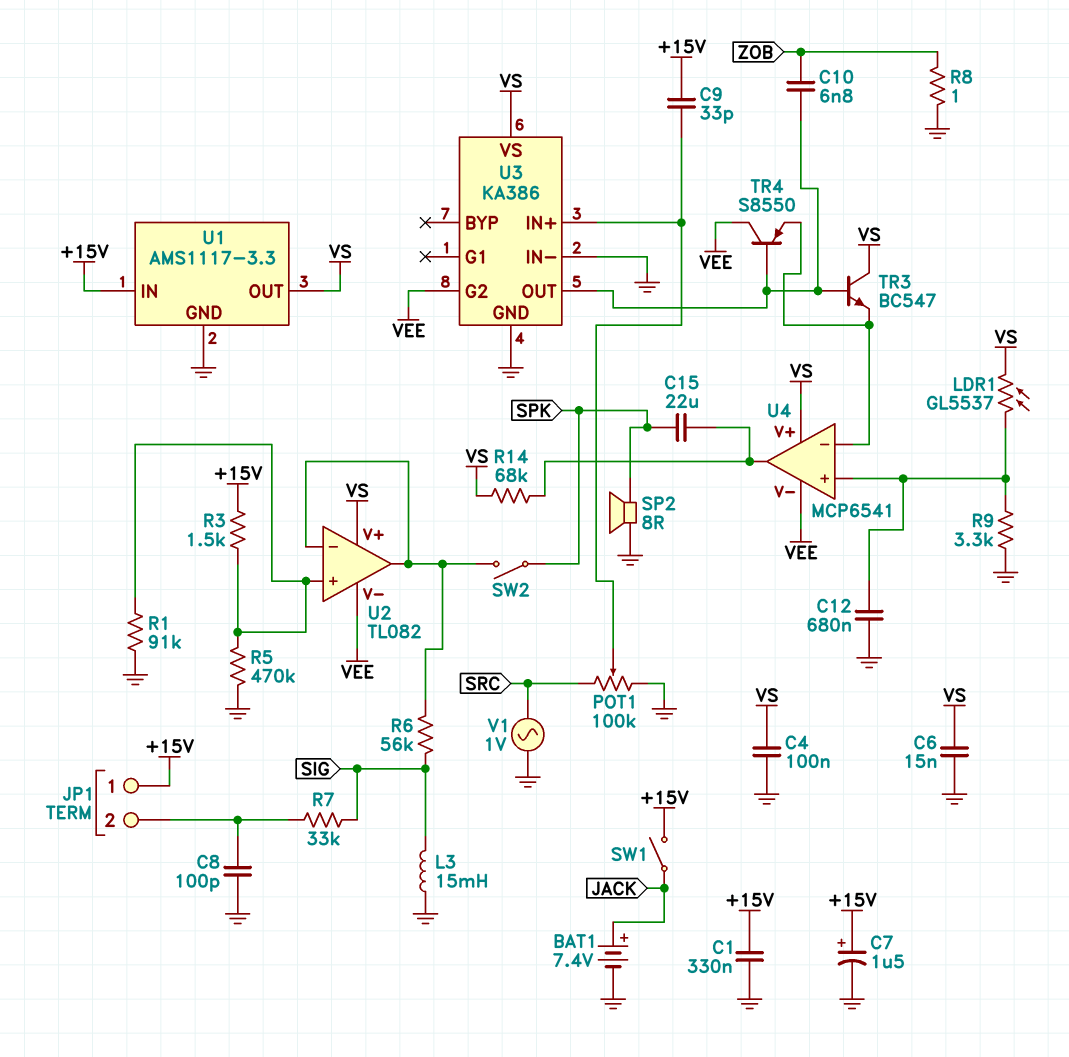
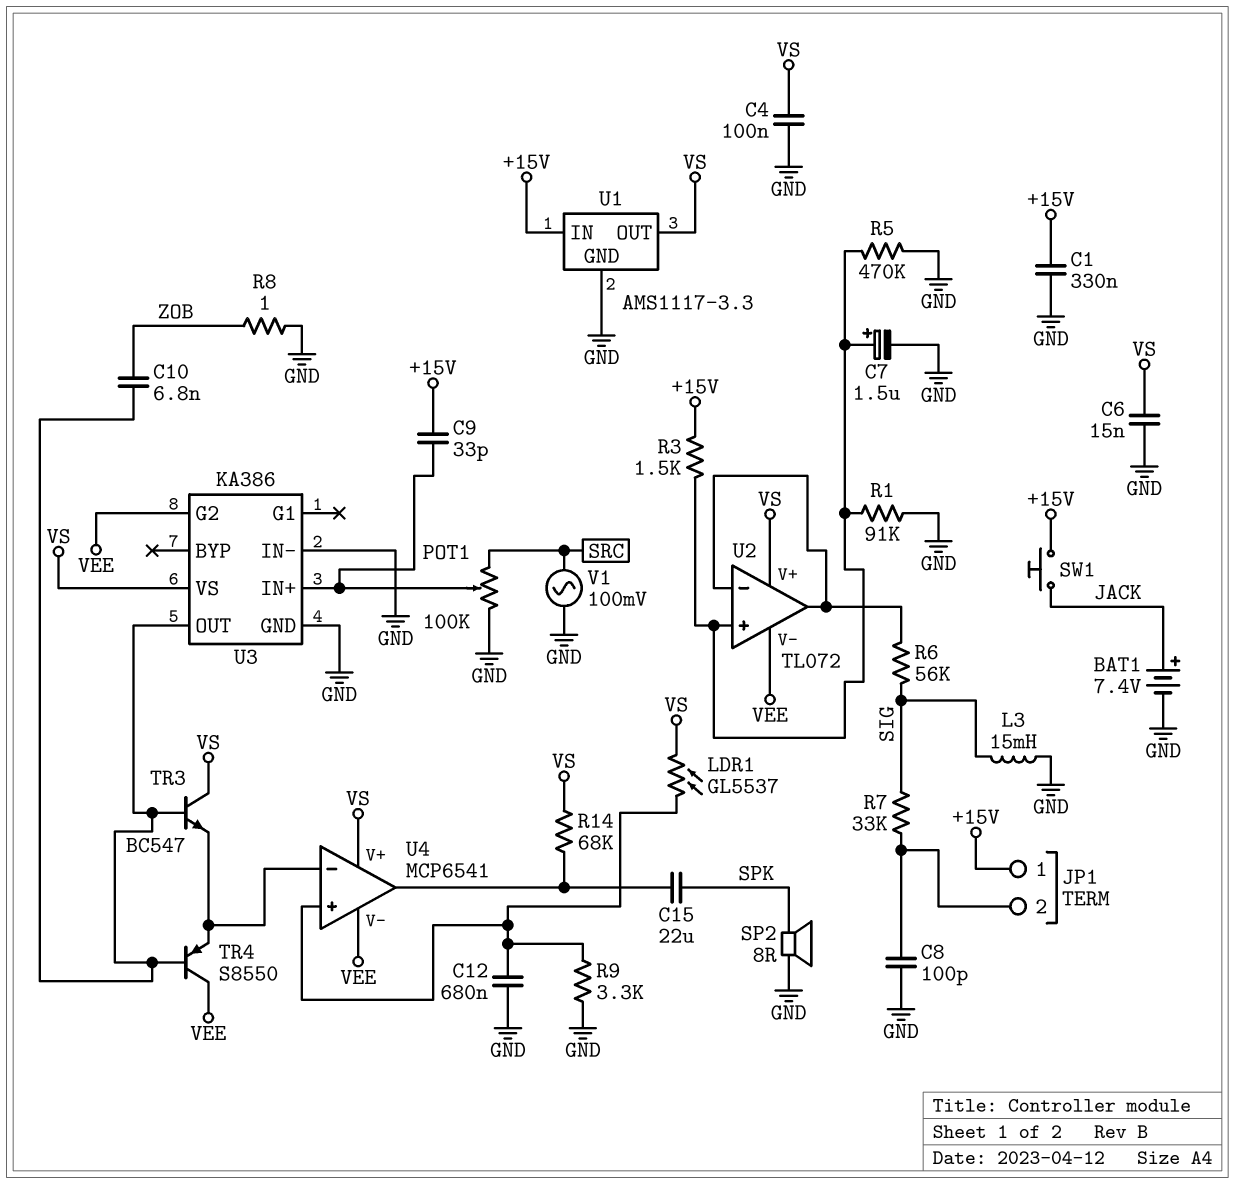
C7: 1.5uF (plus +15V, minus GND) -> 1.5uF (plus U2/in+, minus GND)
SW1: switch (+15V, JACK) -> button (+15V, JACK)
SW2: switch (SPK, U2/in-) -> none
U2: TL082 -> TL072
V1: AC 1V (GND, SRC) -> AC 100mV (GND, SRC)

